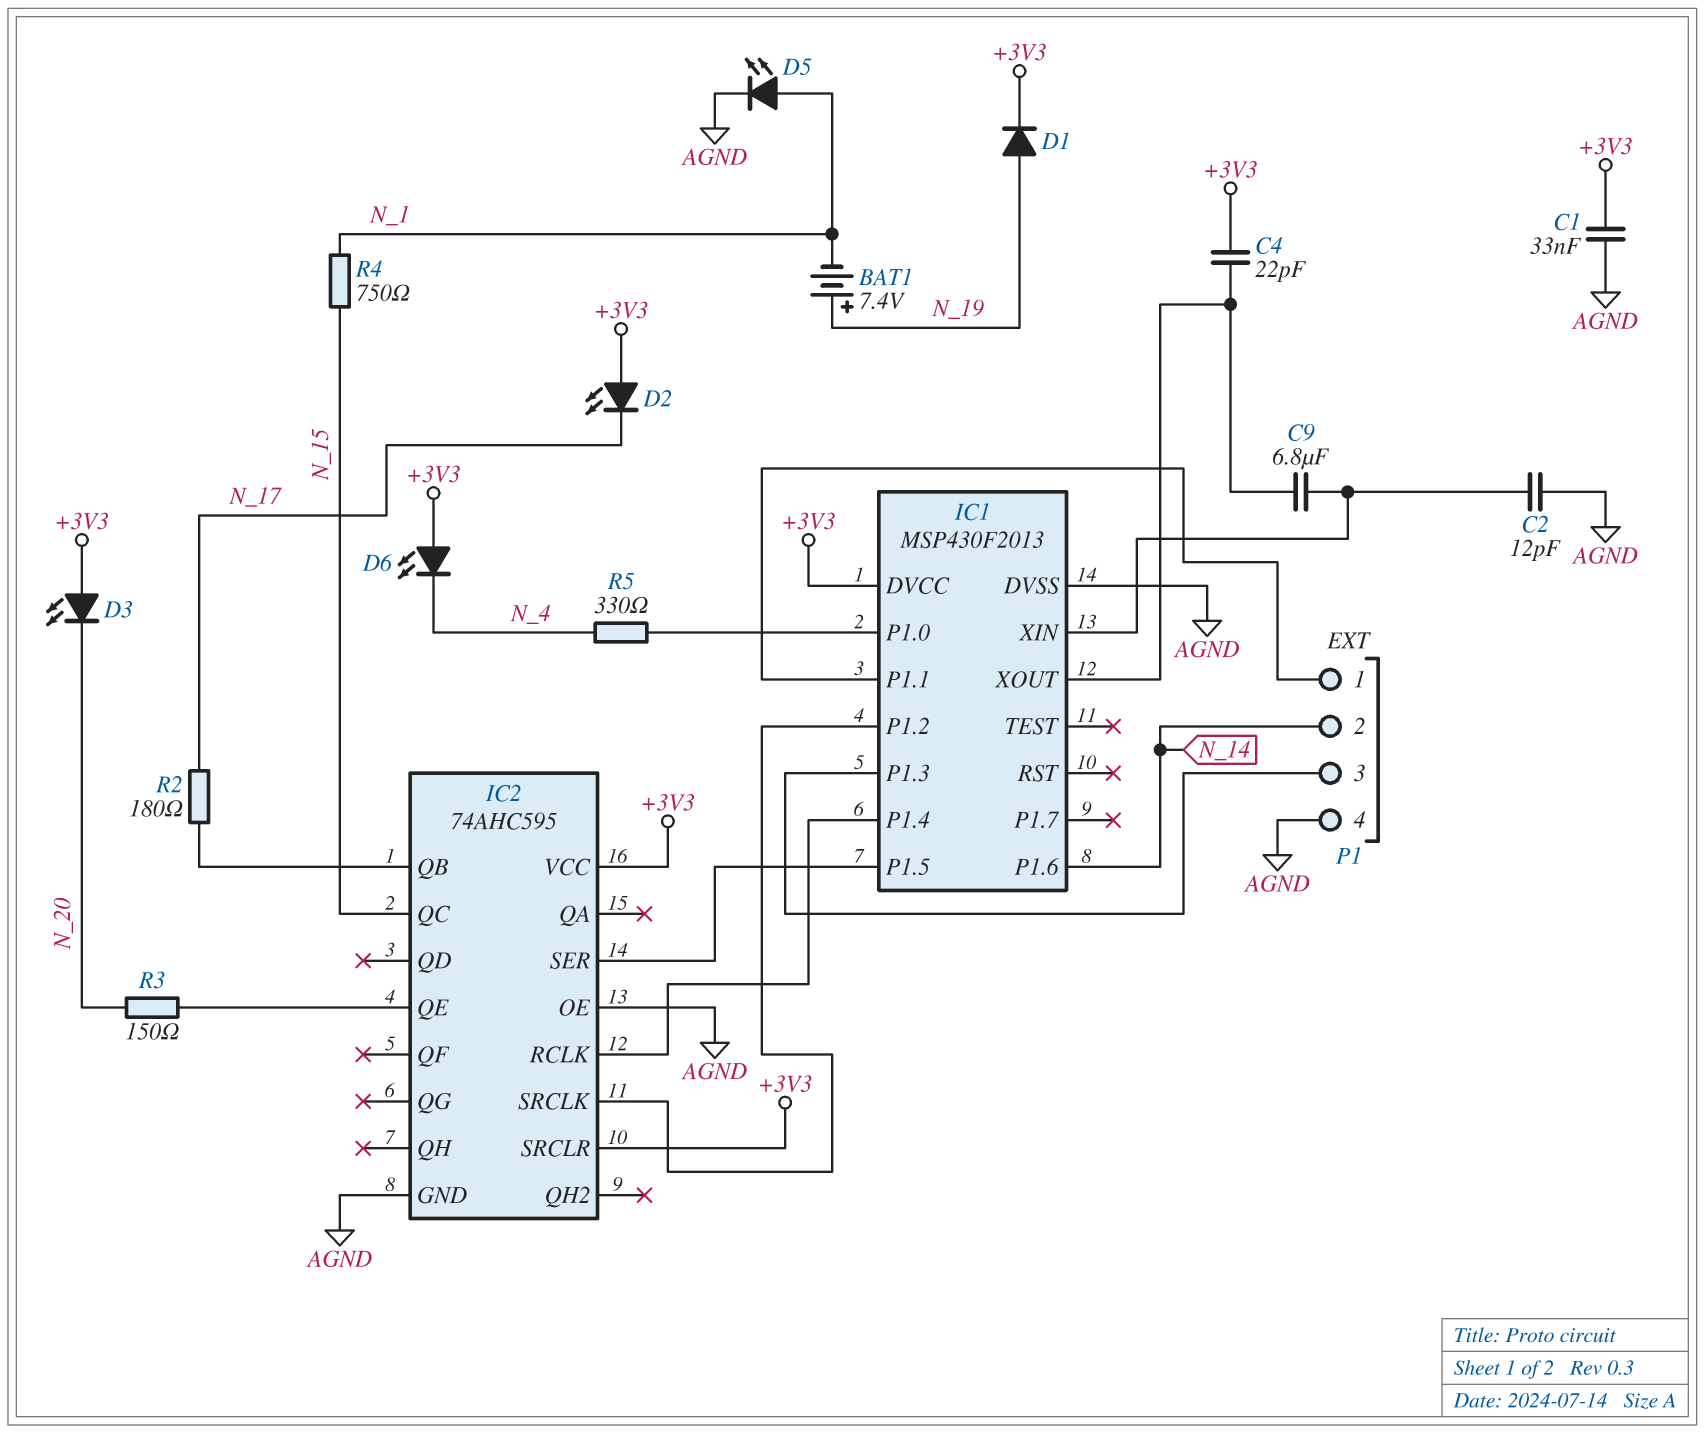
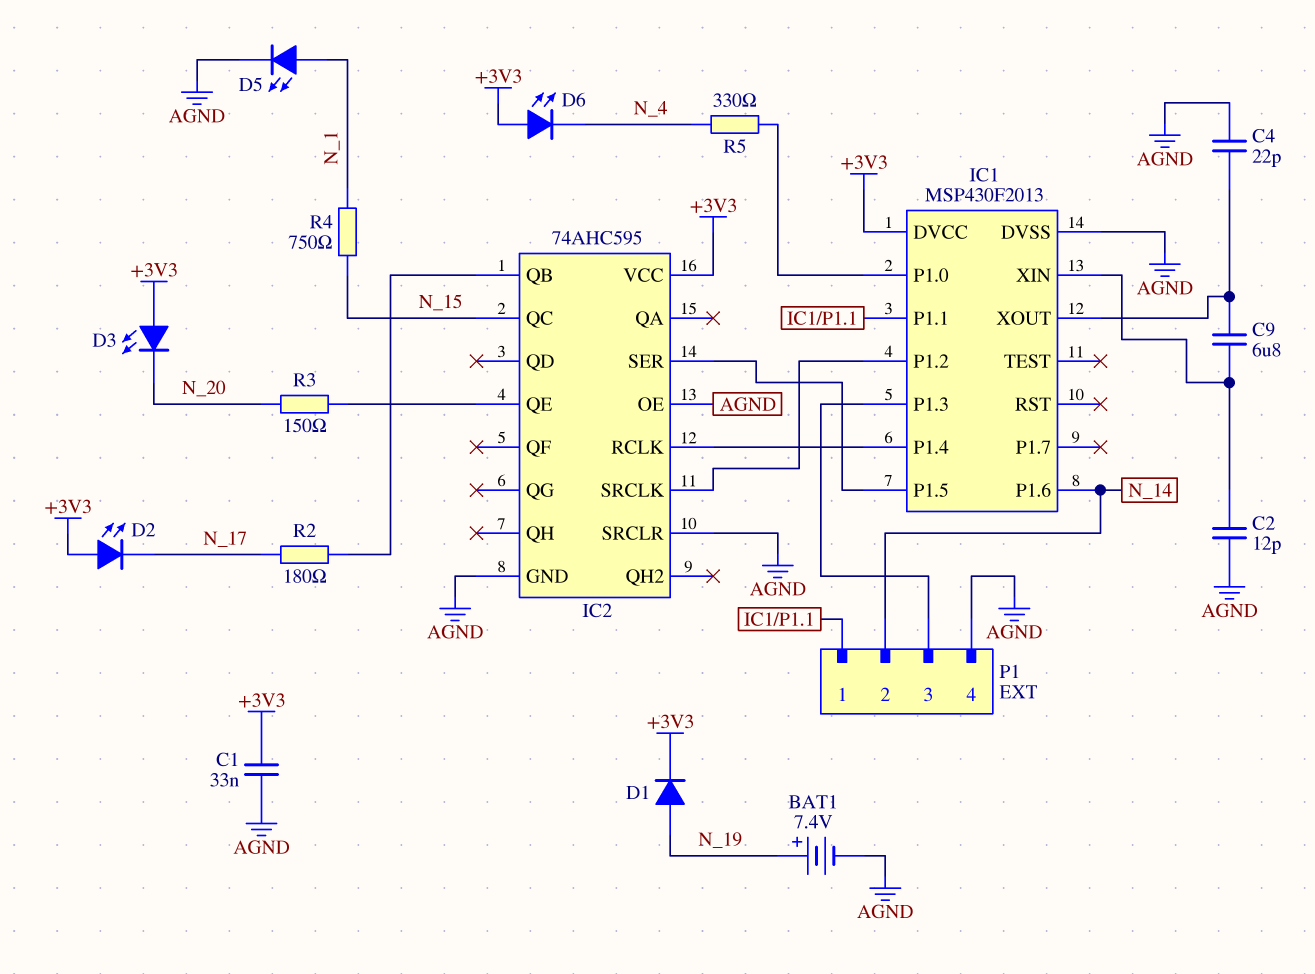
BAT1: 7.4V (plus N_19, minus N_1) -> 7.4V (plus N_19, minus AGND)
C4: 22pF (+3V3, IC1/XOUT) -> 22pF (AGND, IC1/XOUT)
IC2 pin SRCLR: +3V3 -> AGND

